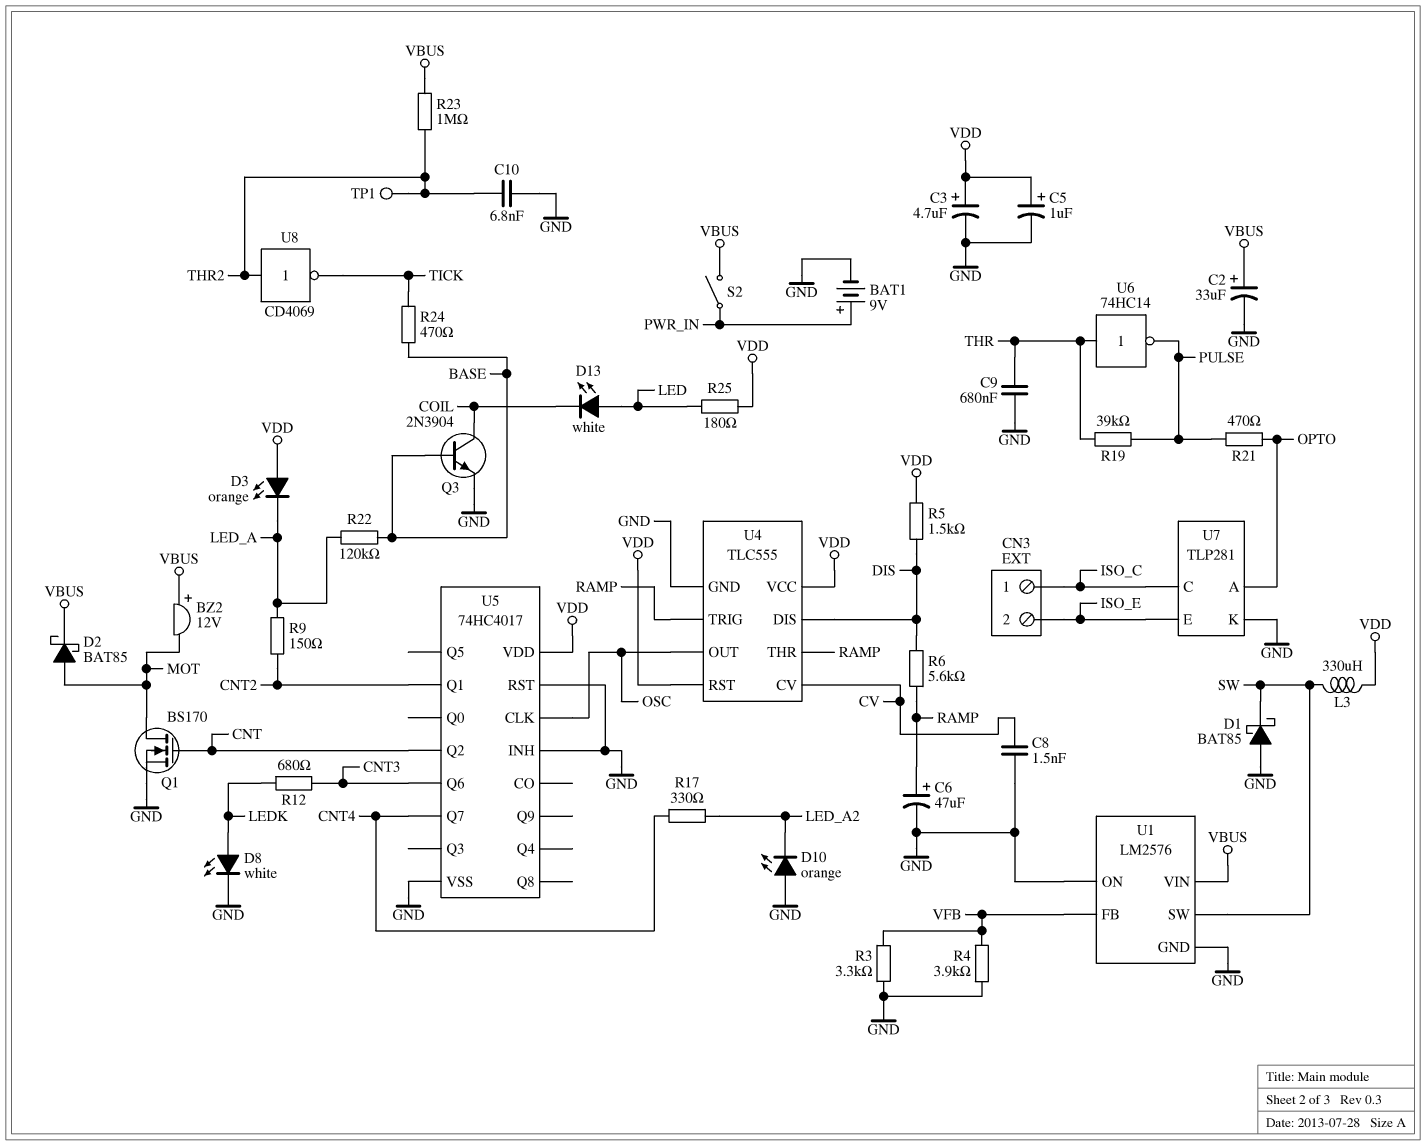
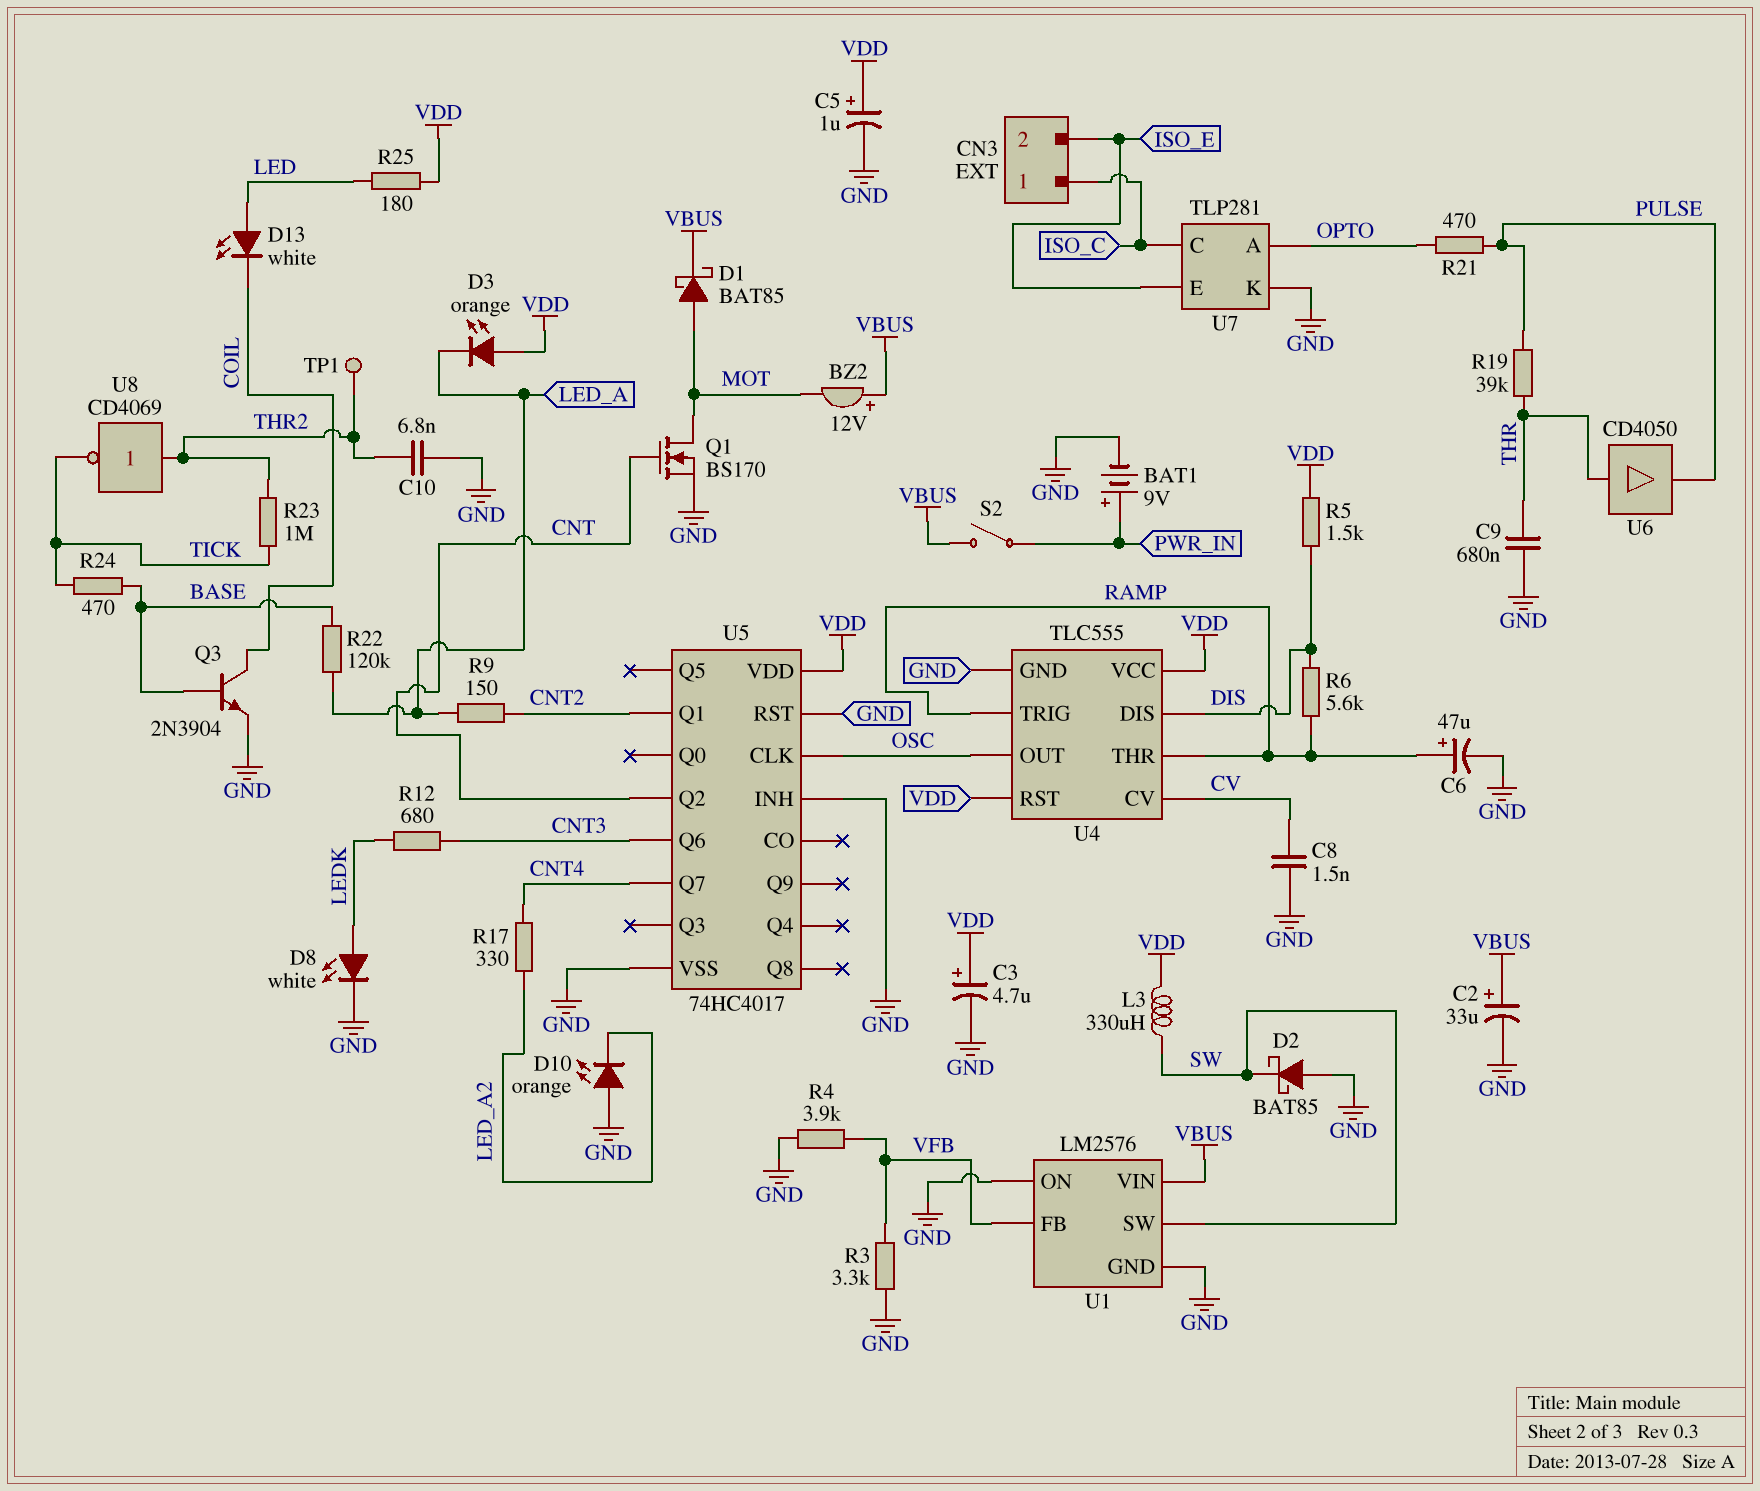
D1: schottky BAT85 (A GND, K SW) -> schottky BAT85 (A MOT, K VBUS)
D2: schottky BAT85 (A MOT, K VBUS) -> schottky BAT85 (A GND, K SW)
R23: 1M (THR2, VBUS) -> 1M (THR2, TICK)
U6: NOT 74HC14 (in THR, out PULSE) -> buffer CD4050 (in THR, out PULSE)

